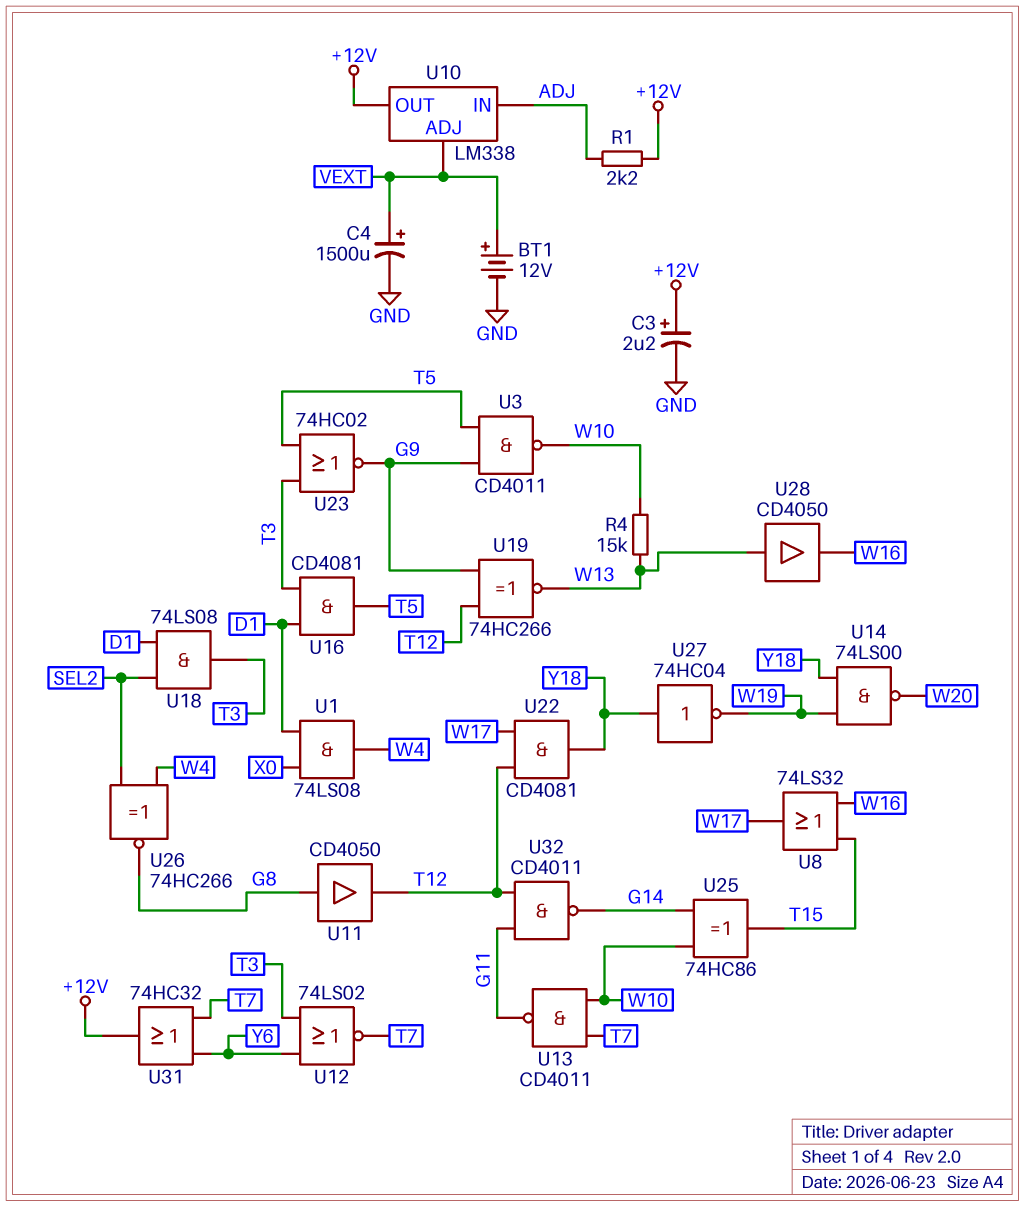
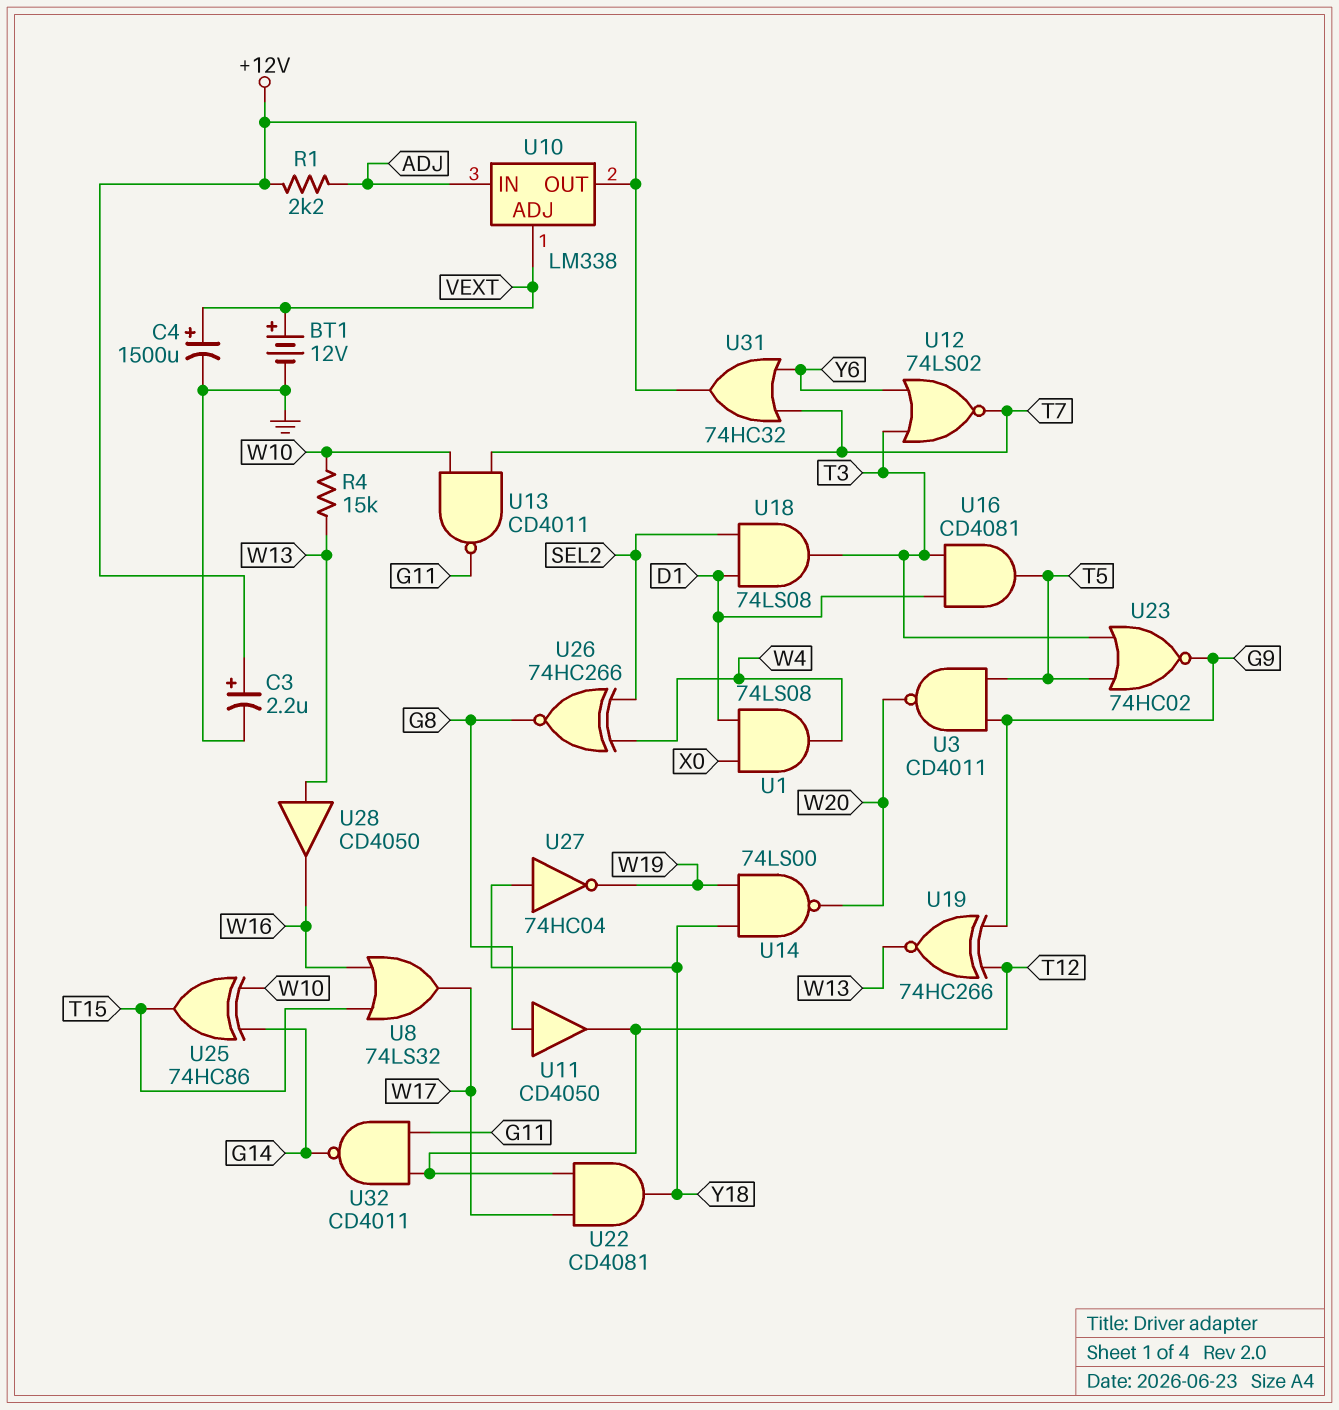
U3: NAND CD4011 (in G9, in T5, out W10) -> NAND CD4011 (in G9, in T5, out W20)

